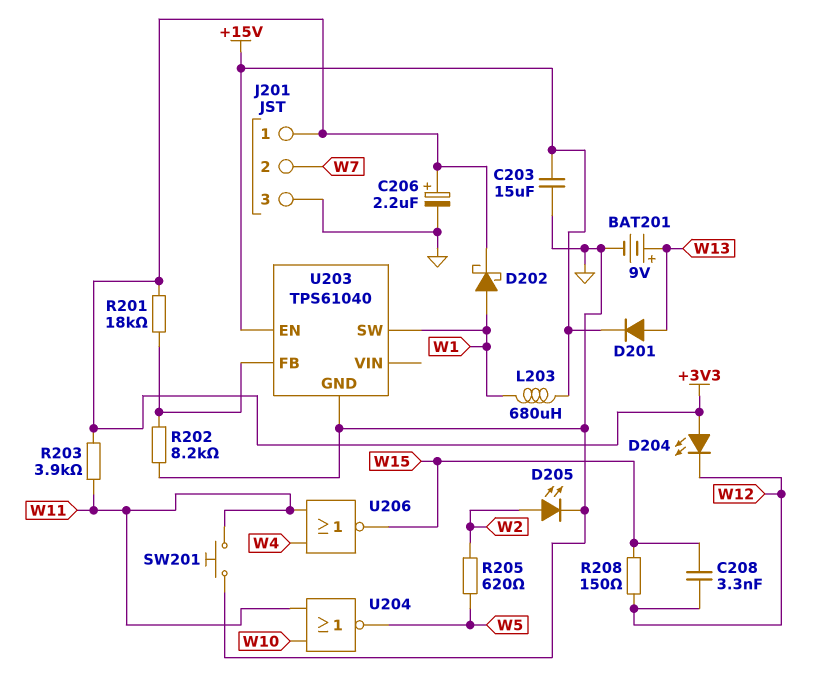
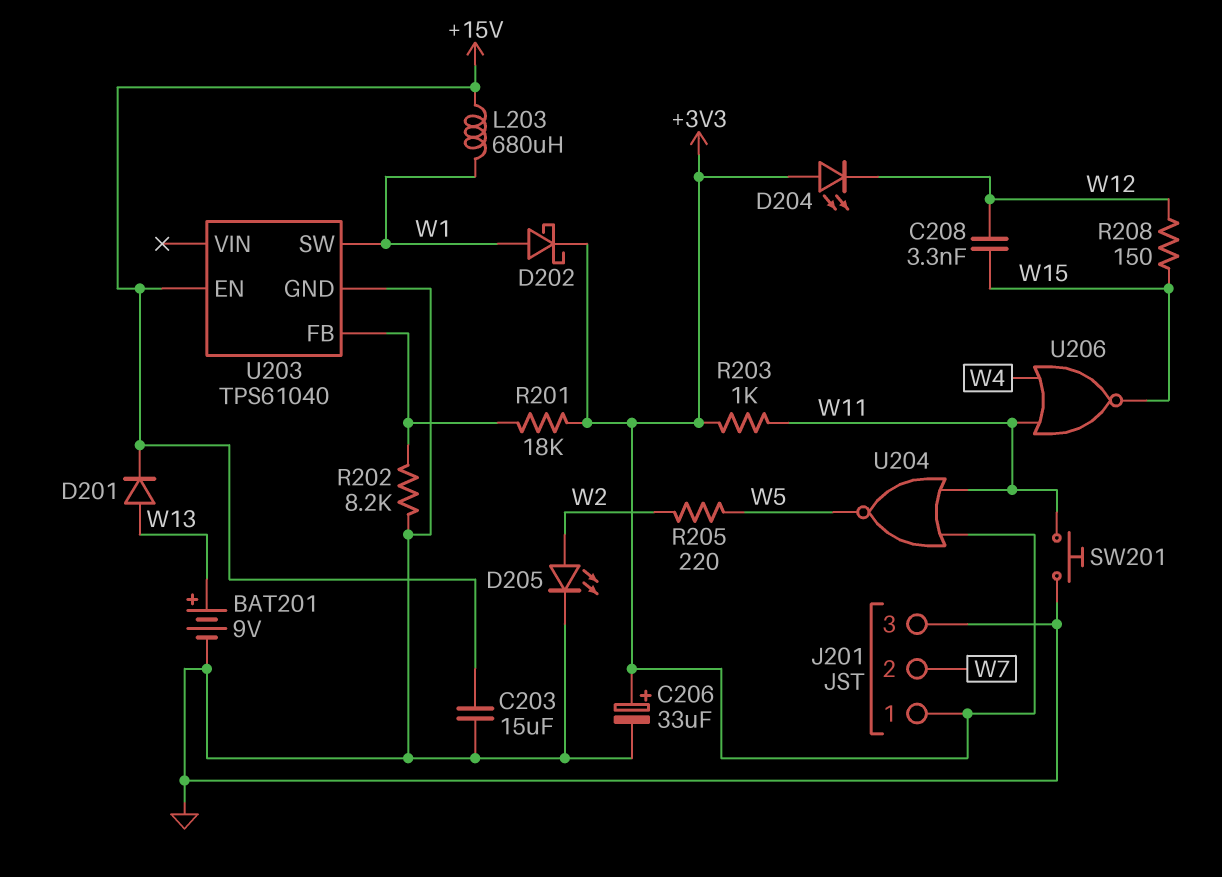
C206: 2.2uF (plus +3V3, minus GND) -> 33uF (plus +3V3, minus GND)
R203: 3.9k (+3V3, W11) -> 1k (+3V3, W11)
R205: 620 (W2, W5) -> 220 (W2, W5)
U204: NOR (in W10, in W11, out W5) -> NOR (in +3V3, in W11, out W5)

